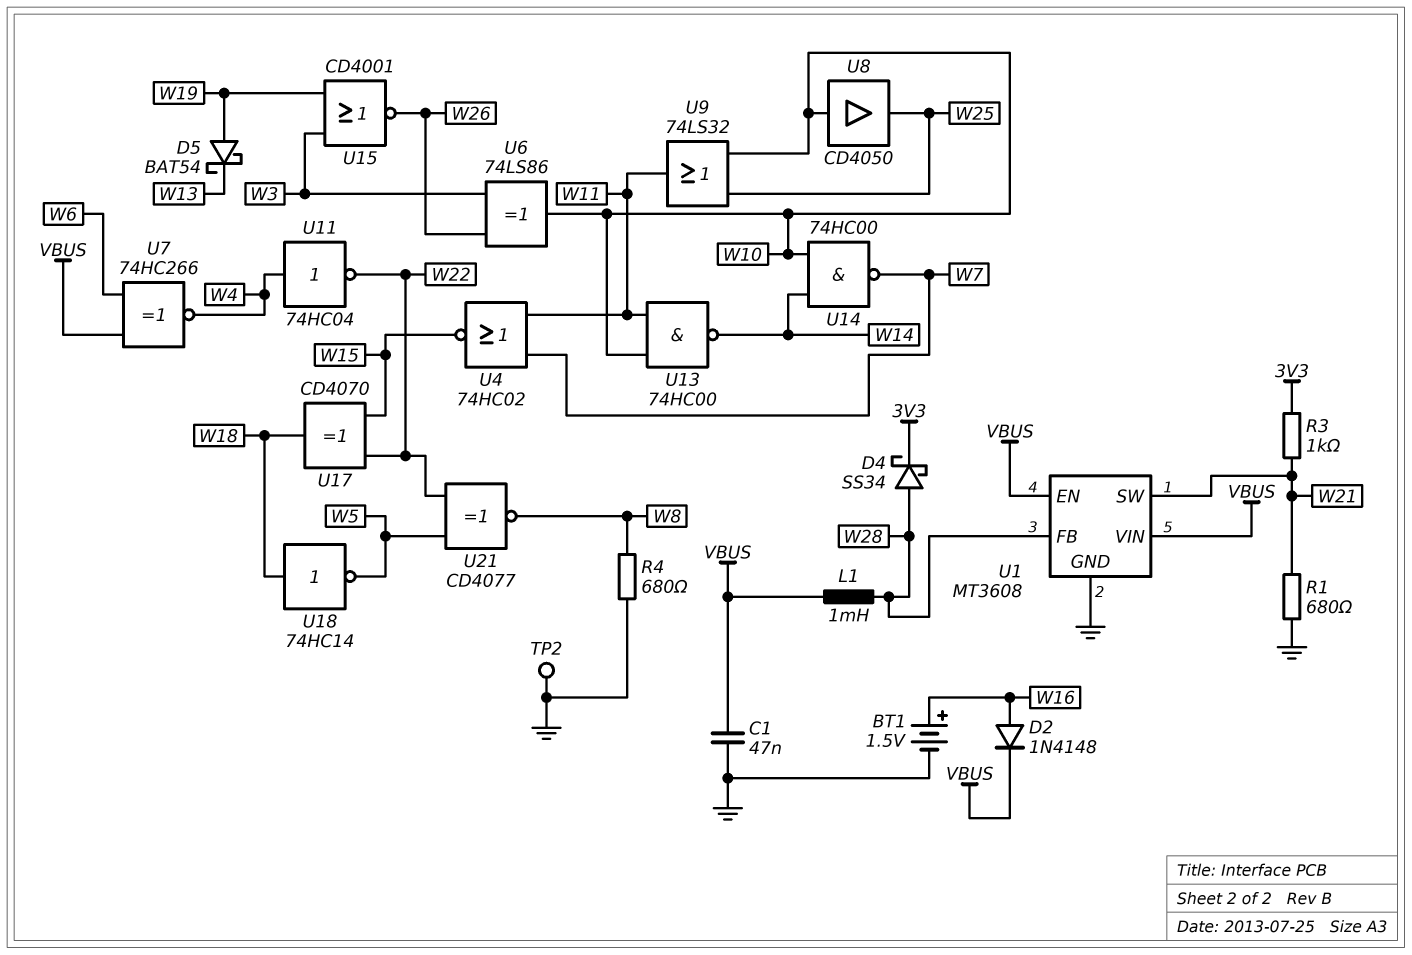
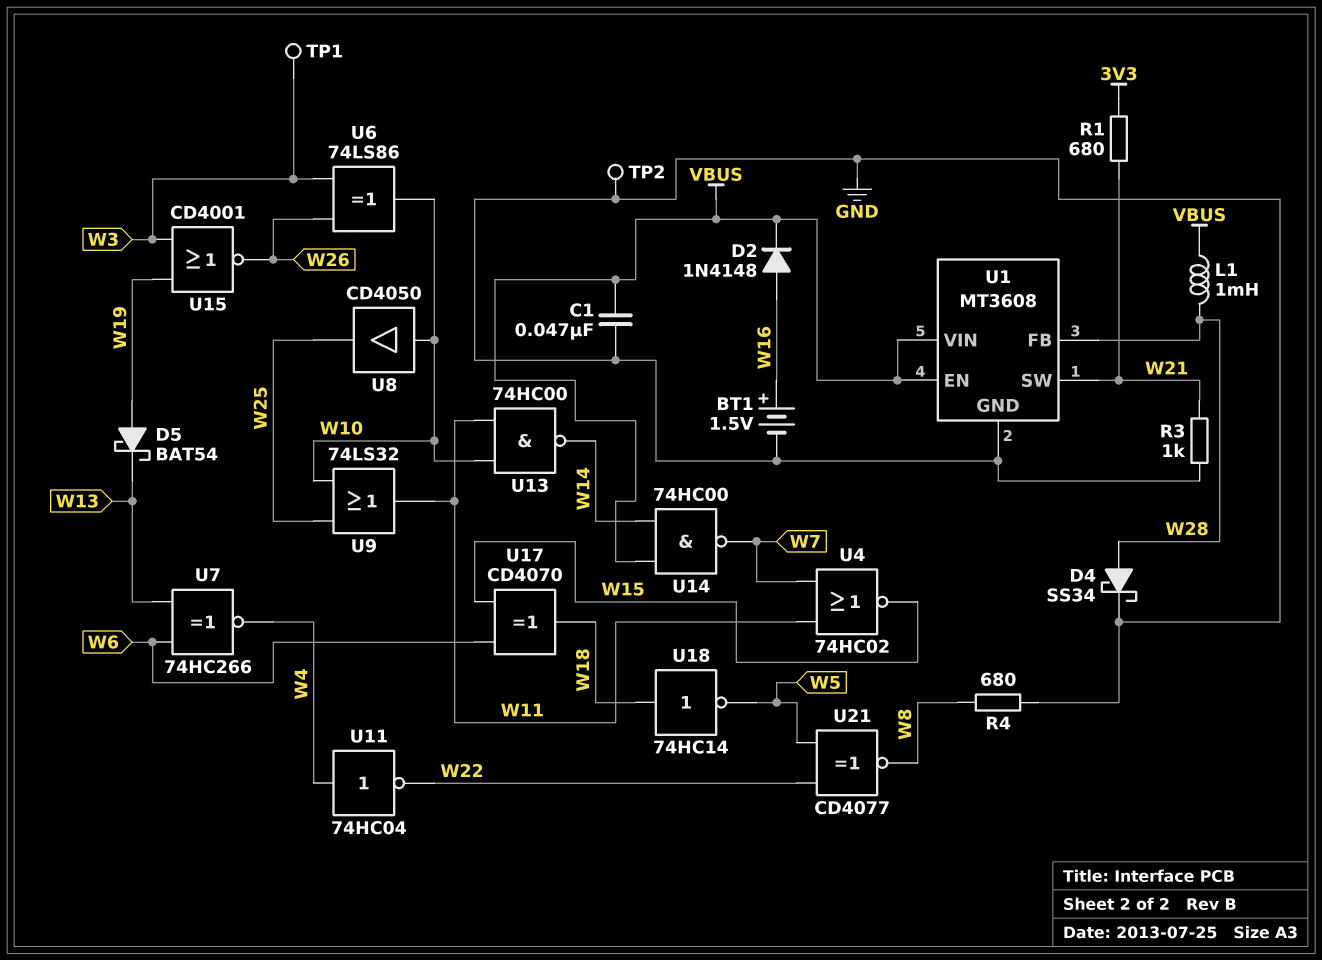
D4: schottky SS34 (A W28, K 3V3) -> schottky SS34 (A W28, K GND)
R1: 680 (GND, W21) -> 680 (3V3, W21)
R3: 1k (3V3, W21) -> 1k (GND, W21)
TP1: none -> test point (W3)
U7: XNOR 74HC266 (in VBUS, in W6, out W4) -> XNOR 74HC266 (in W6, in W13, out W4)
U14: NAND 74HC00 (in W10, in W14, out W7) -> NAND 74HC00 (in VBUS, in W14, out W7)
U17: XOR CD4070 (in W15, in W22, out W18) -> XOR CD4070 (in W6, in W15, out W18)

